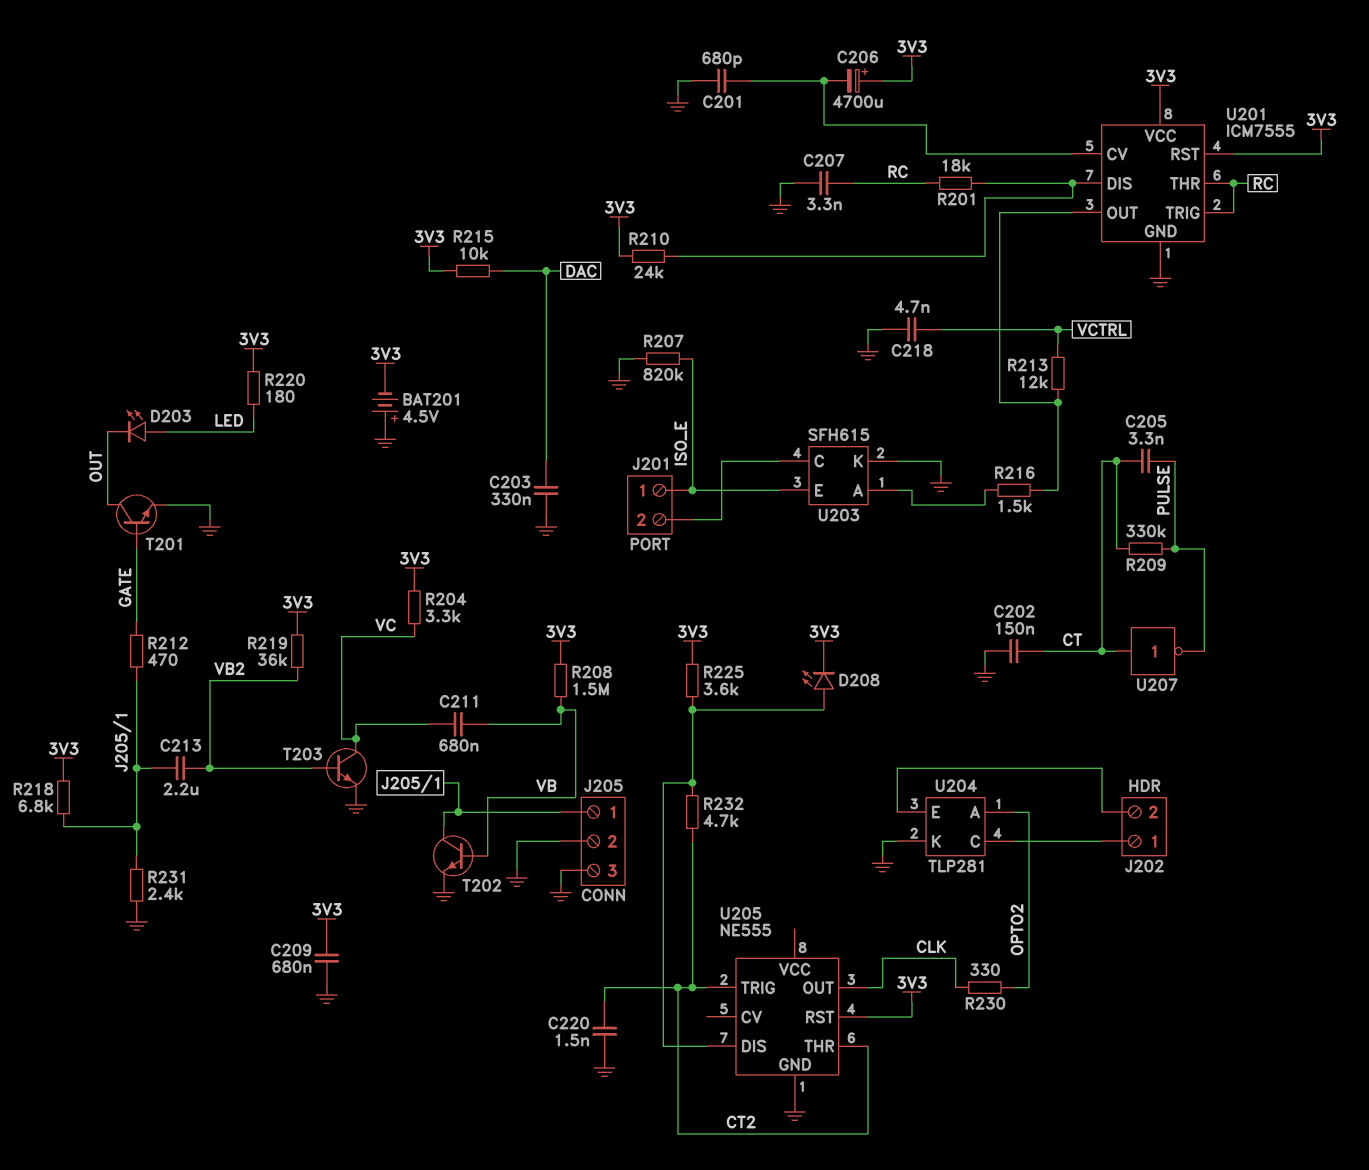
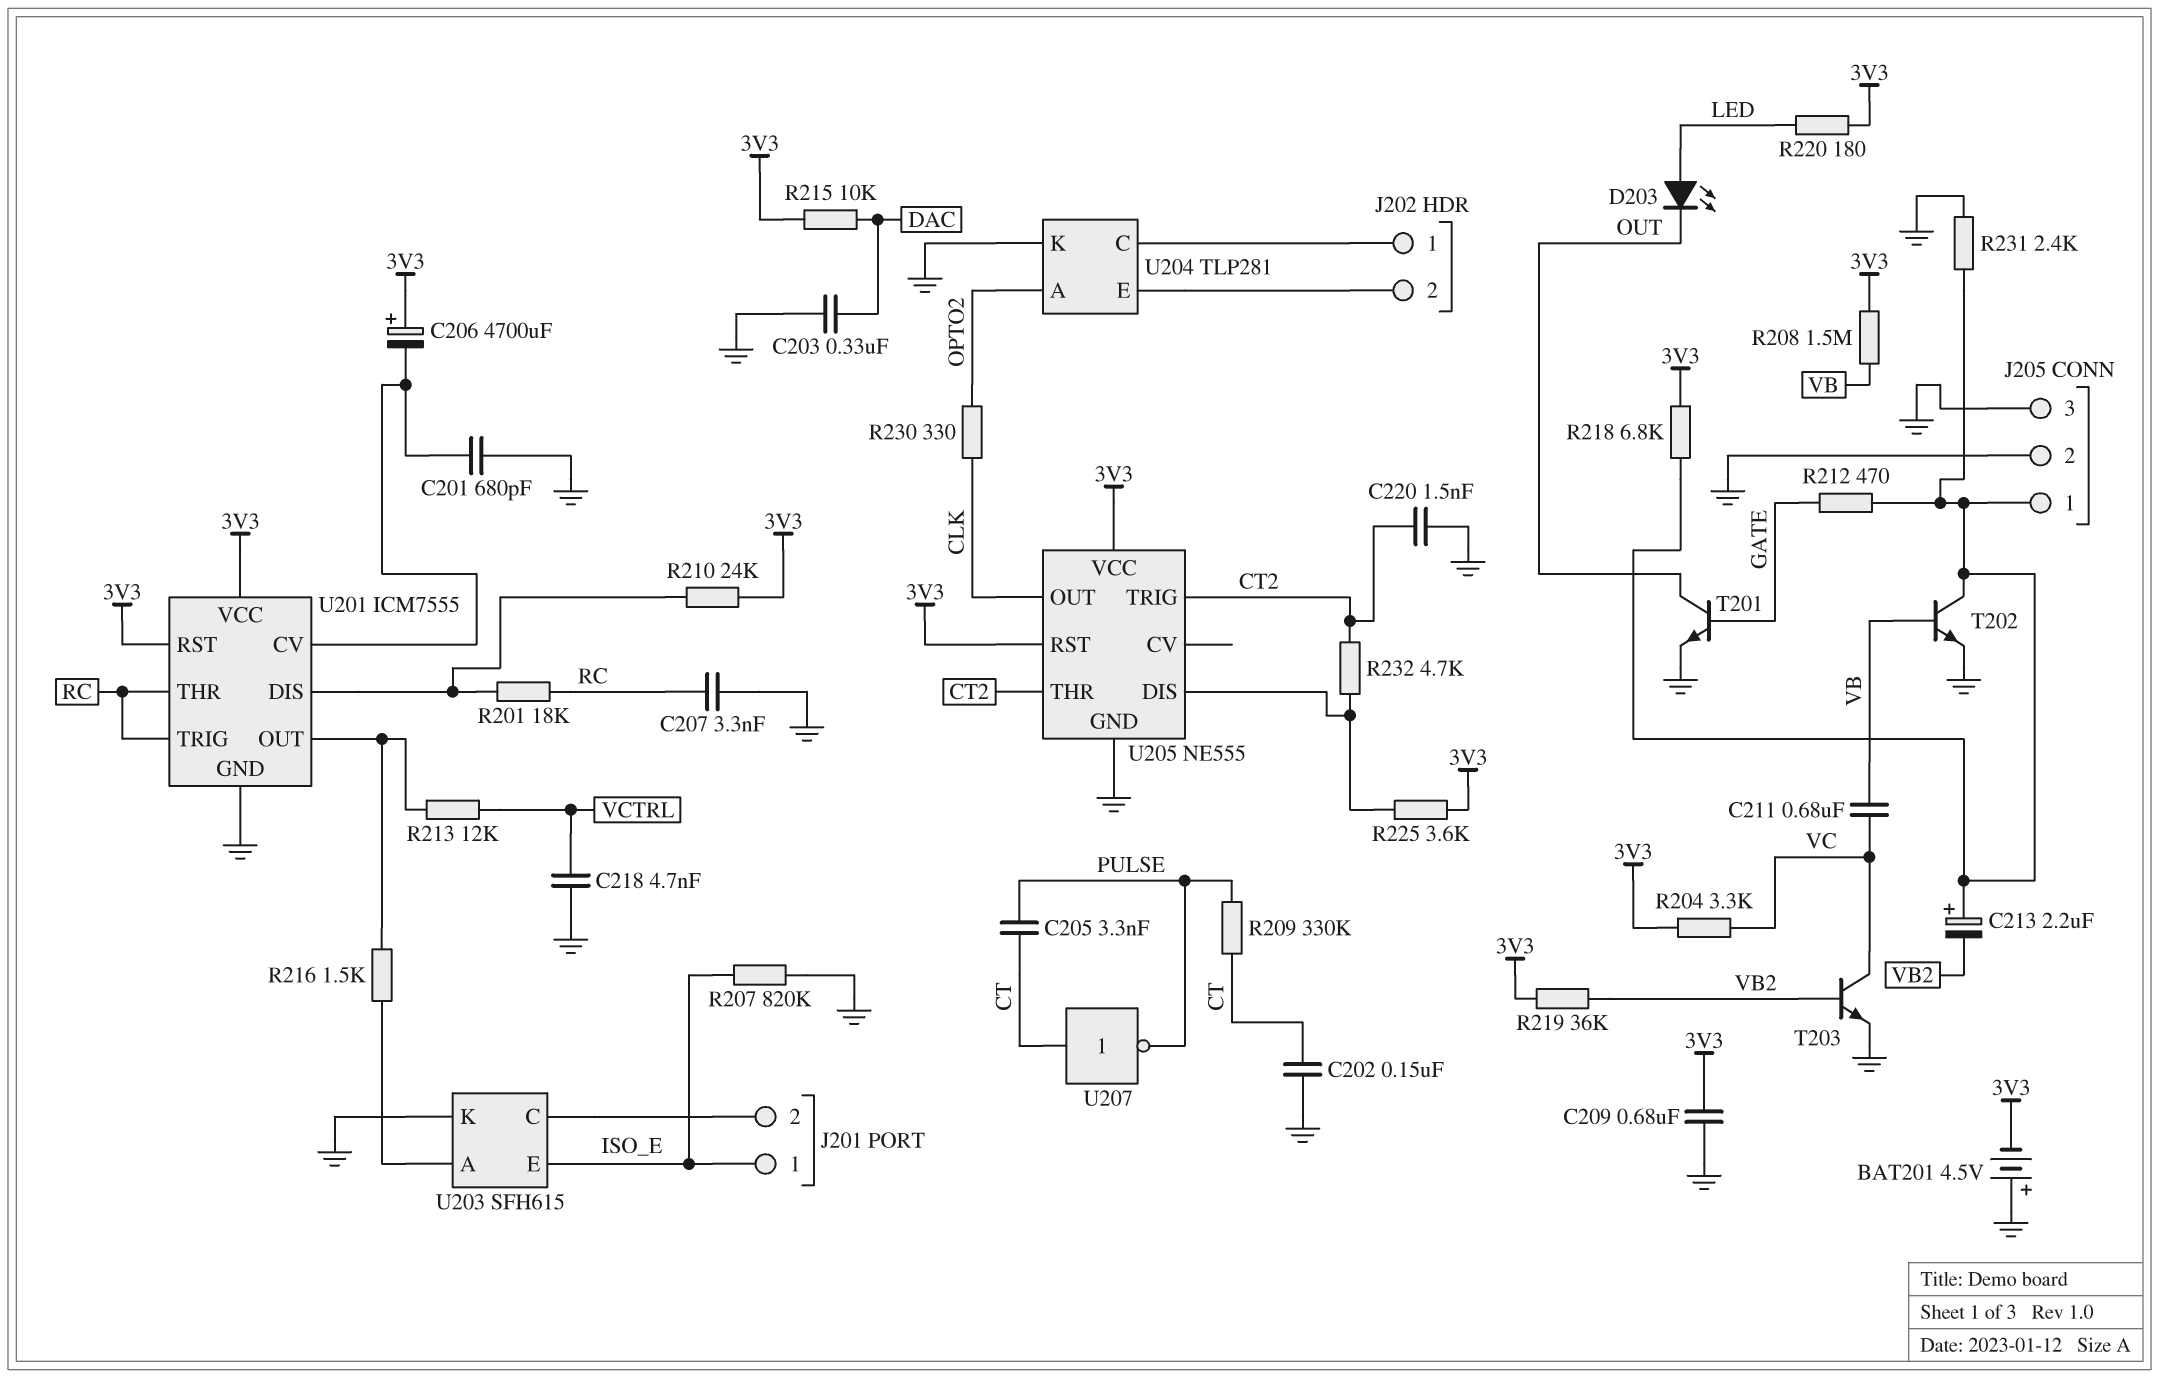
C213: 2.2uF (J205/1, VB2) -> 2.2uF (plus J205/1, minus VB2)
D208: LED (A U205/DIS, K 3V3) -> none
U205 pin VCC: none -> 3V3

